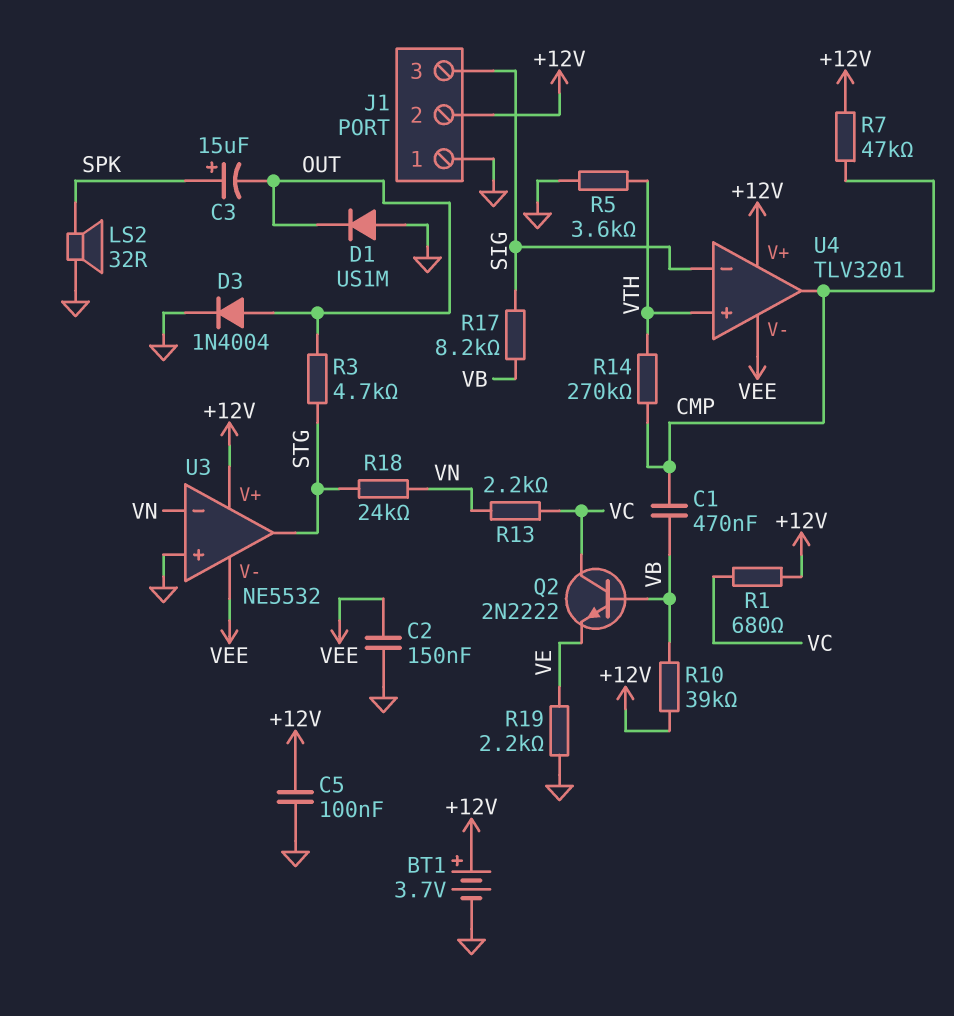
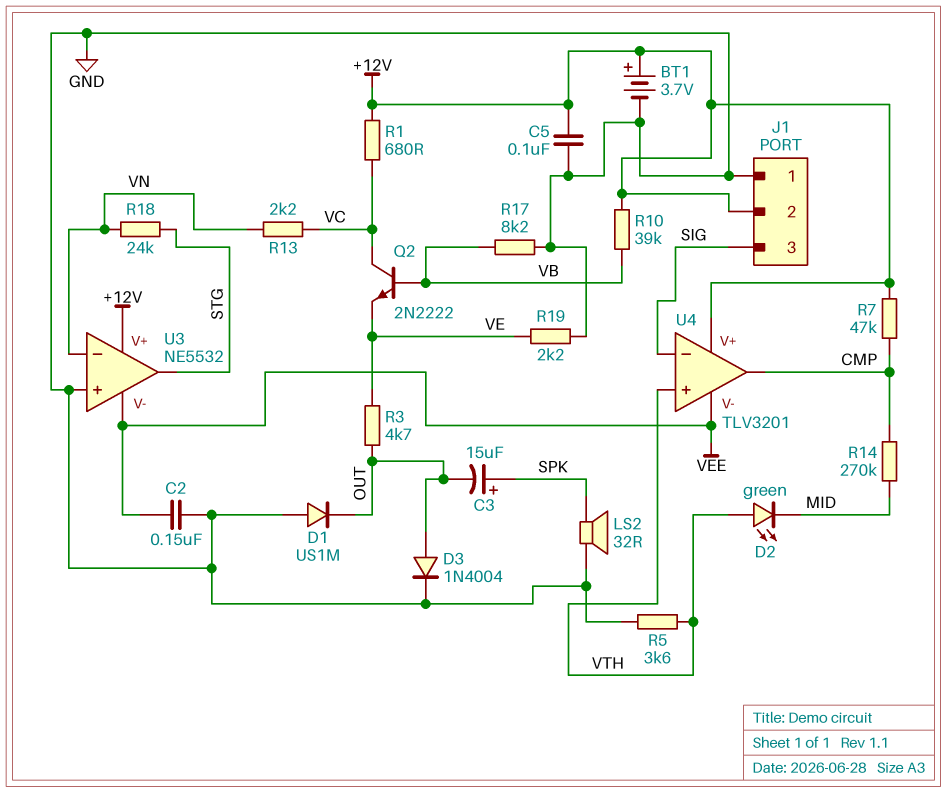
C1: 470nF (CMP, VB) -> none
D2: none -> LED green (A VTH, K MID)
R3: 4.7k (OUT, STG) -> 4.7k (OUT, VE)
R14: 270k (CMP, VTH) -> 270k (CMP, MID)
R17: 8.2k (SIG, VB) -> 8.2k (GND, VB)

